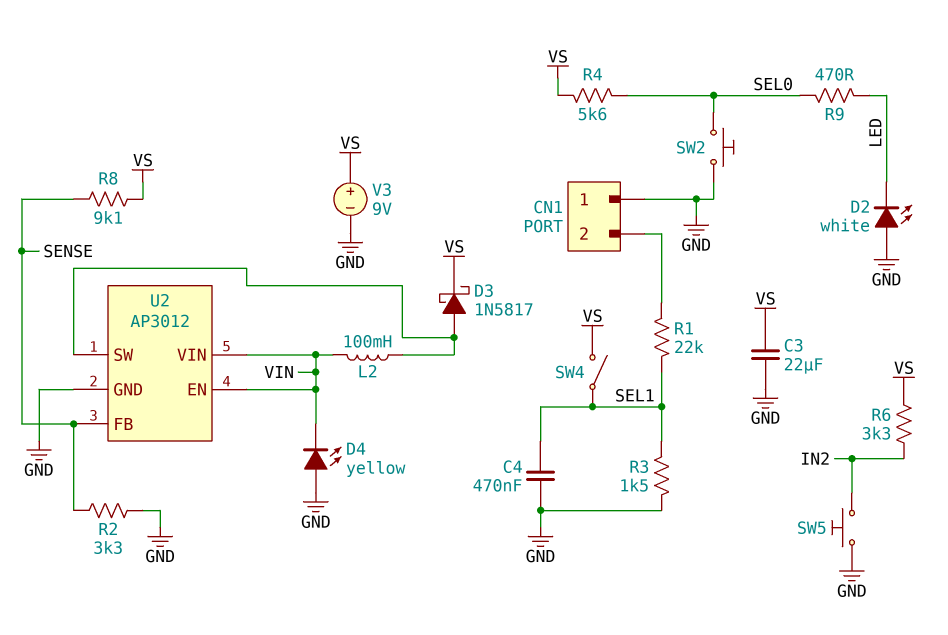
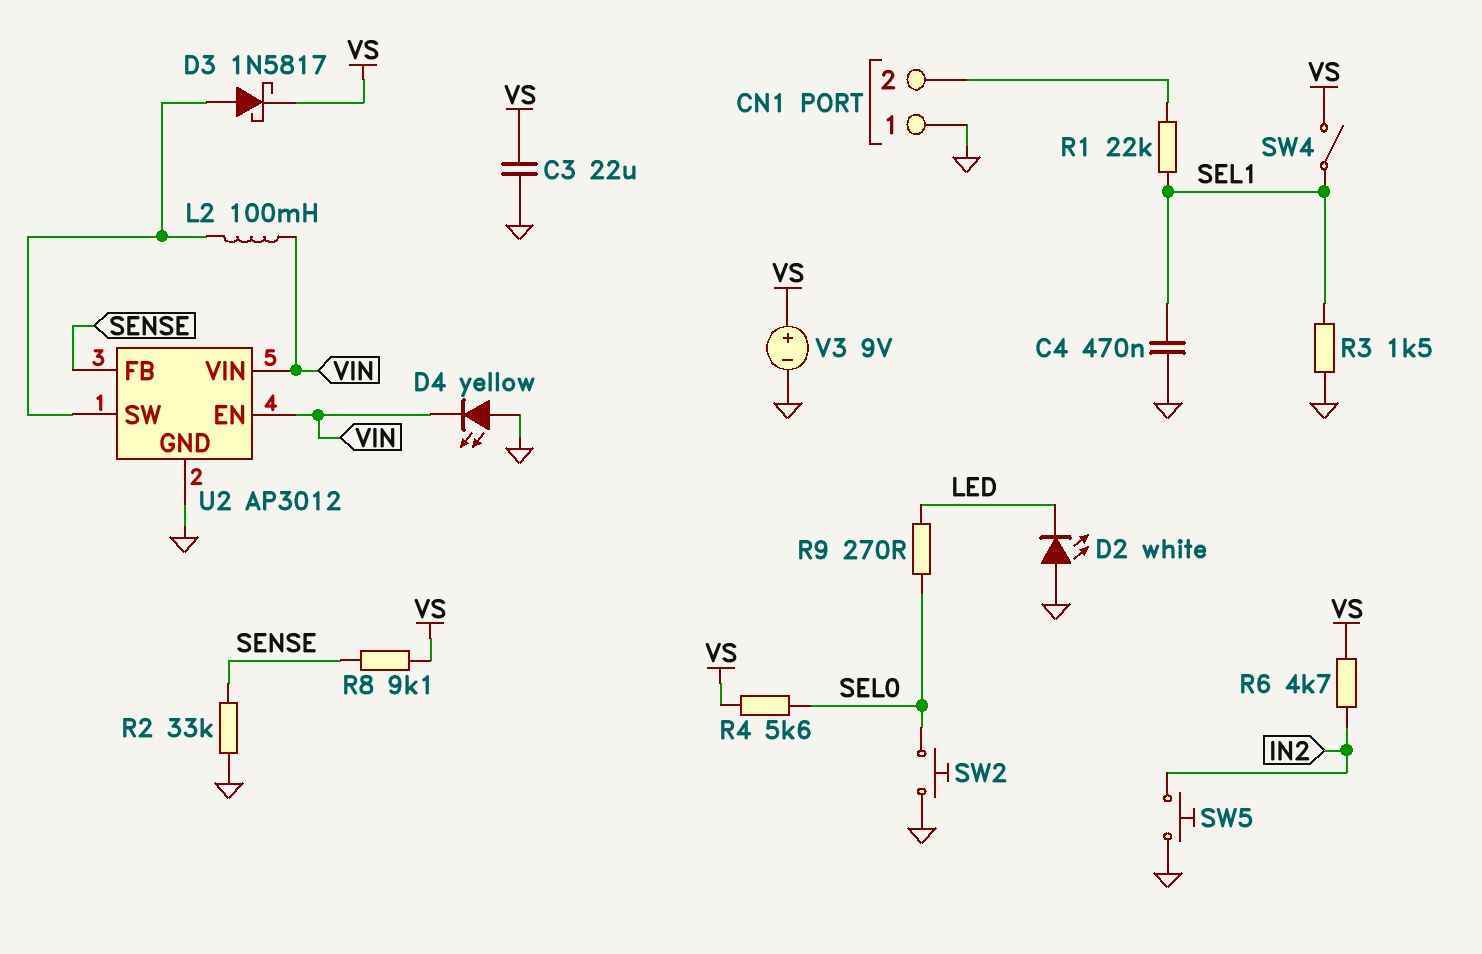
R2: 3.3k (GND, SENSE) -> 33k (GND, SENSE)
R6: 3.3k (IN2, VS) -> 4.7k (IN2, VS)
R9: 470 (LED, SEL0) -> 270 (LED, SEL0)

